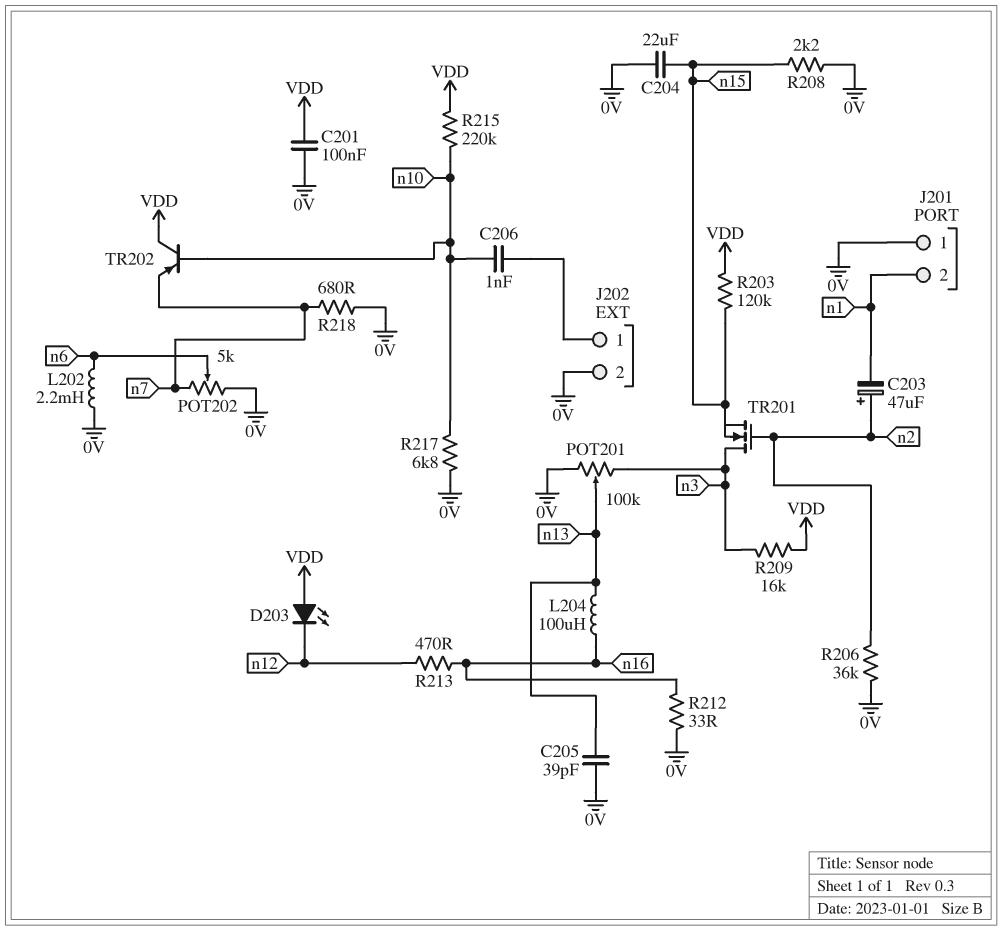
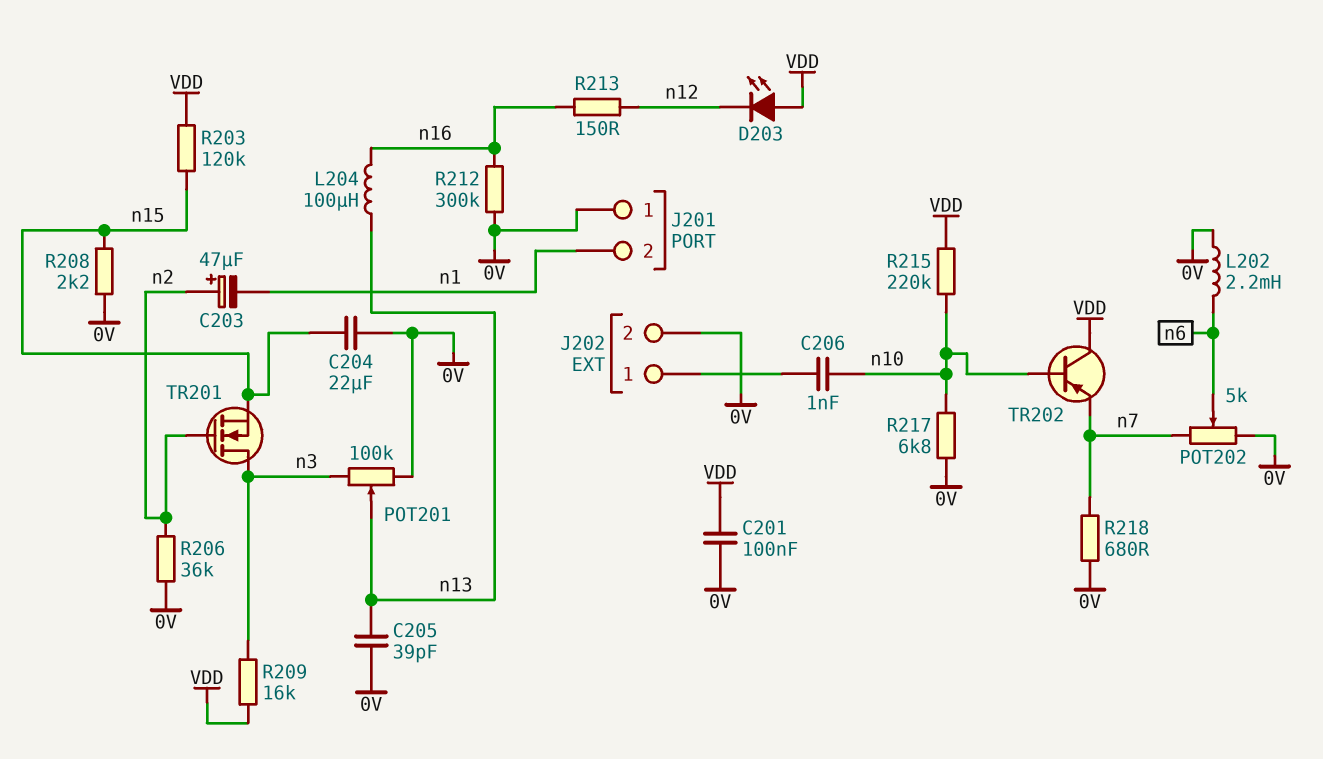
R212: 33 (0V, n16) -> 300k (0V, n16)
R213: 470 (n12, n16) -> 150 (n12, n16)

